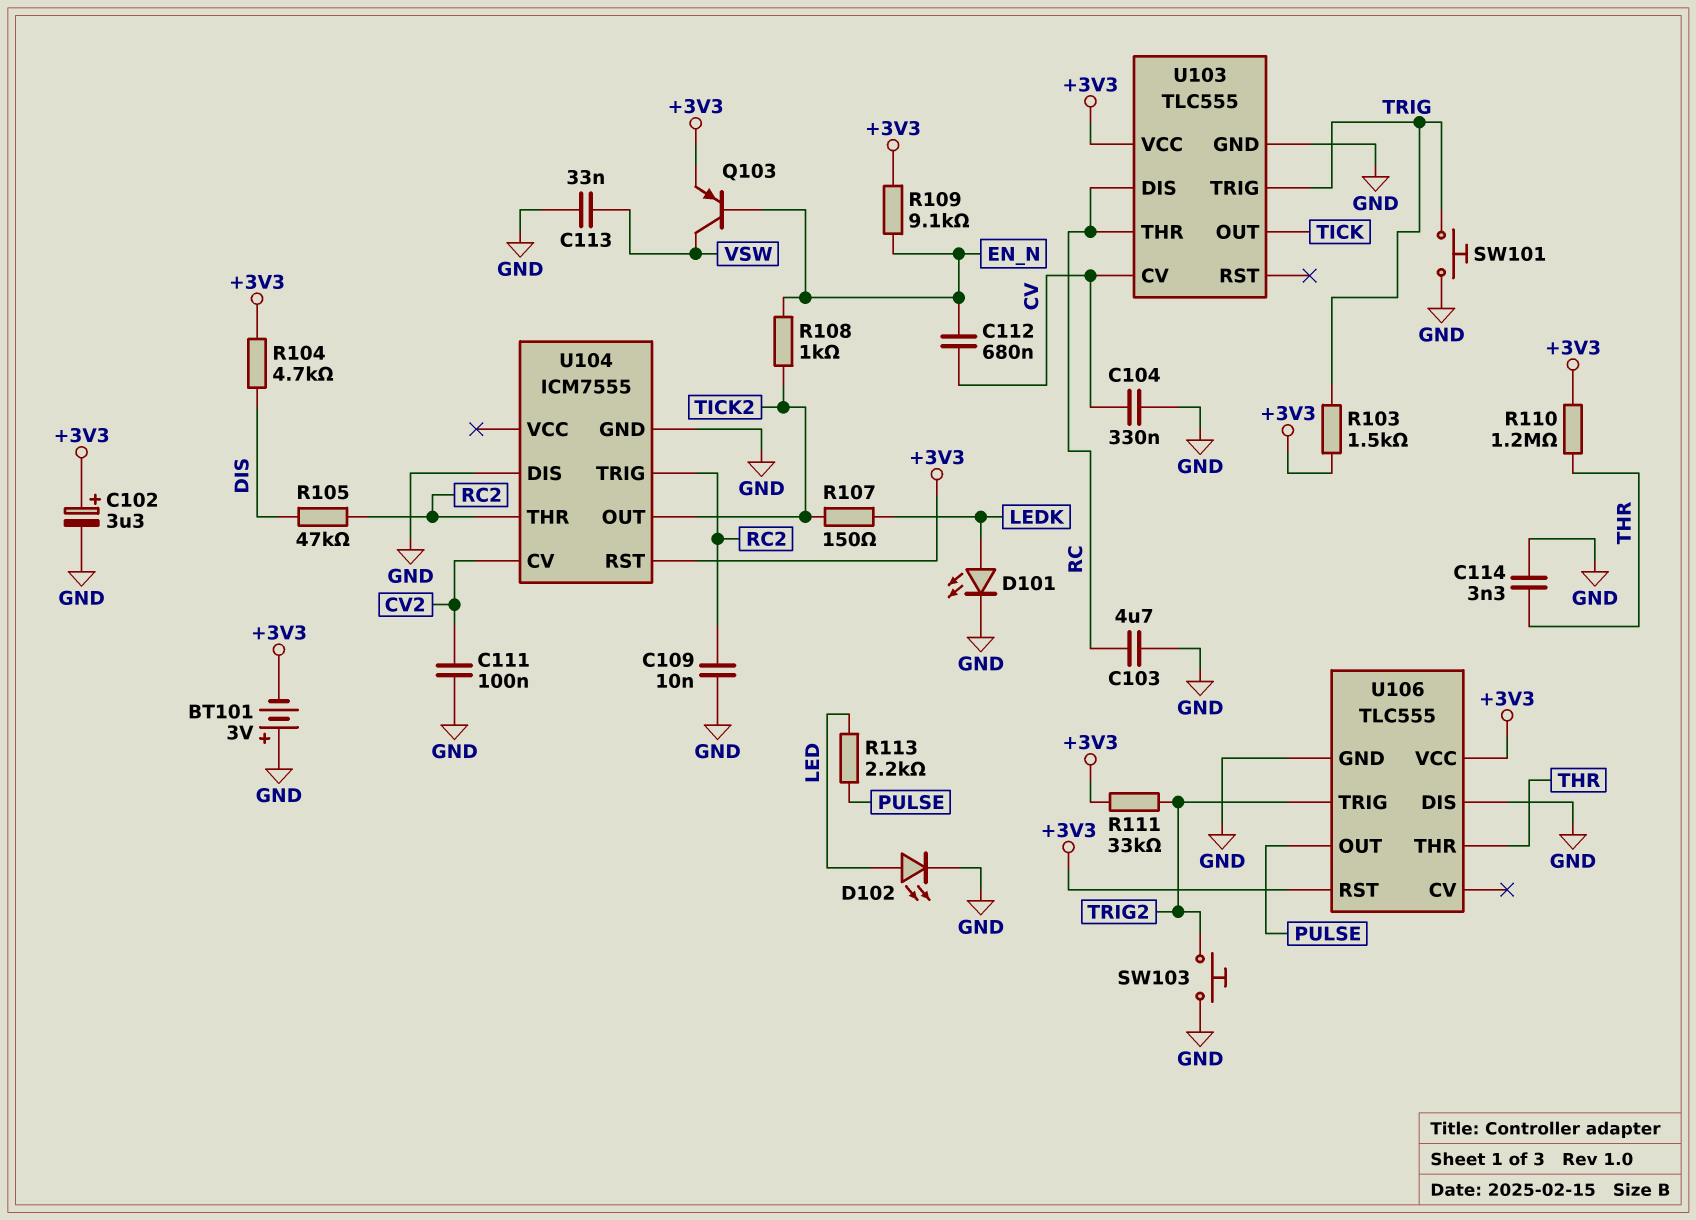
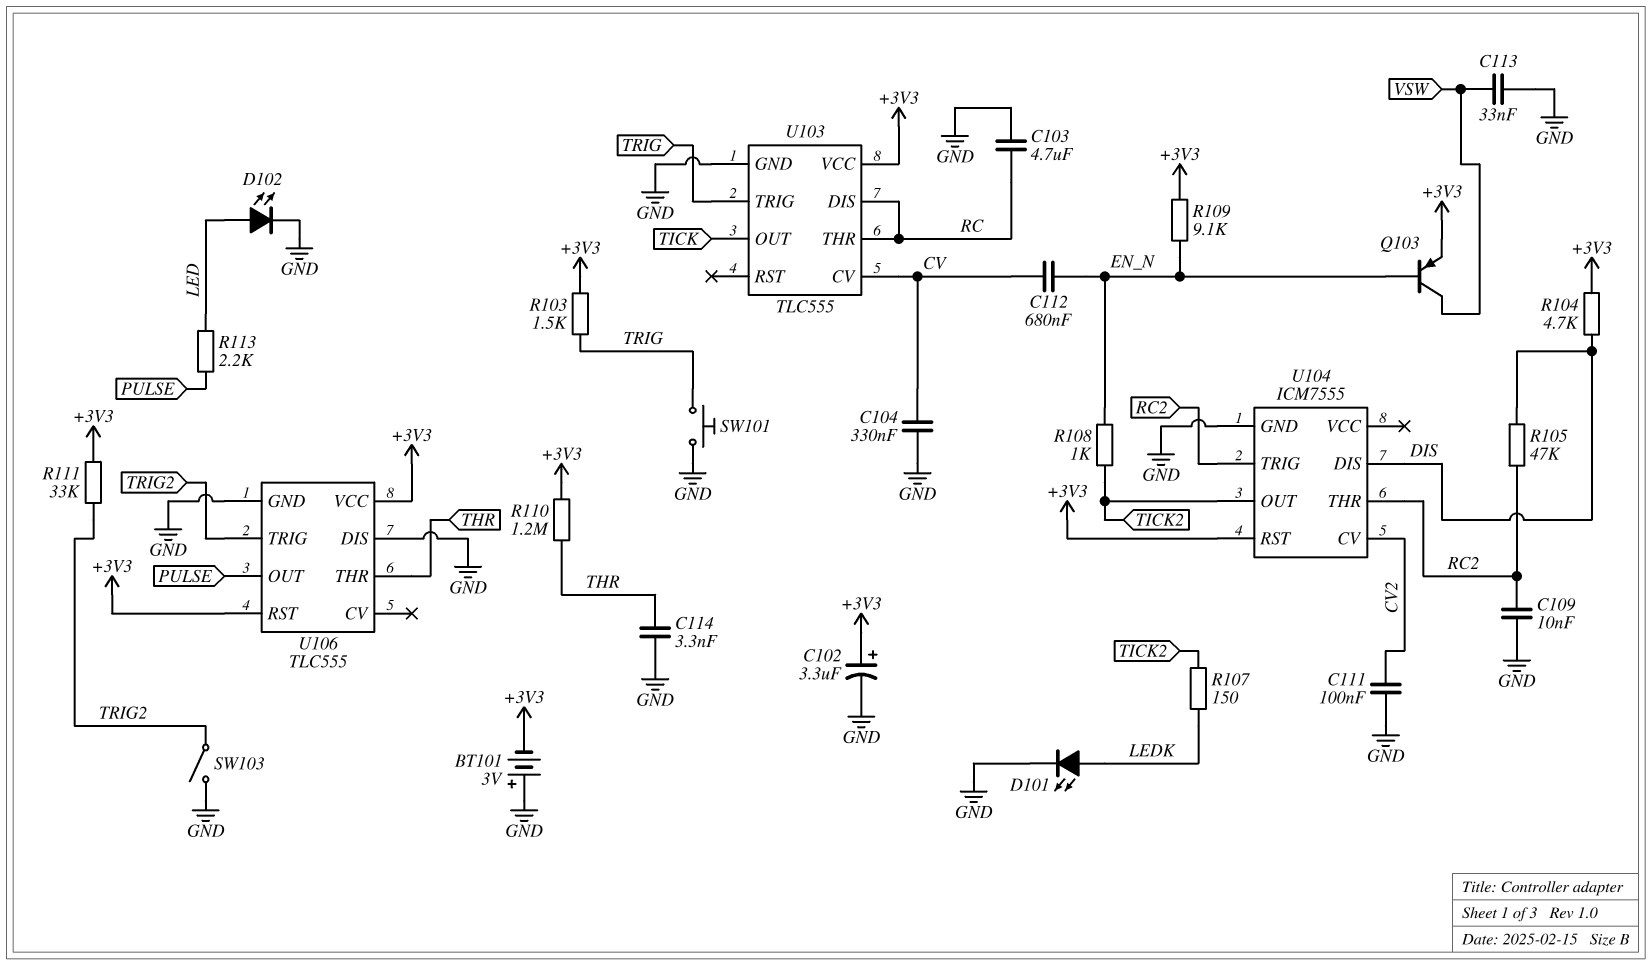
SW103: button (GND, TRIG2) -> switch (GND, TRIG2)
U104 pin DIS: GND -> DIS

